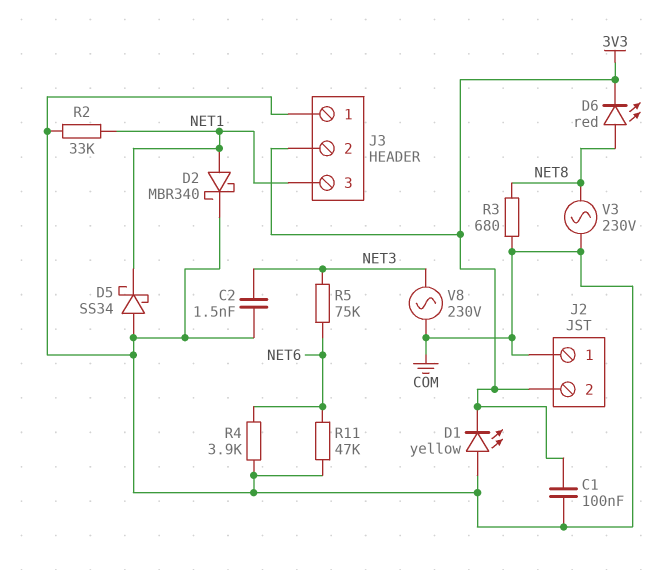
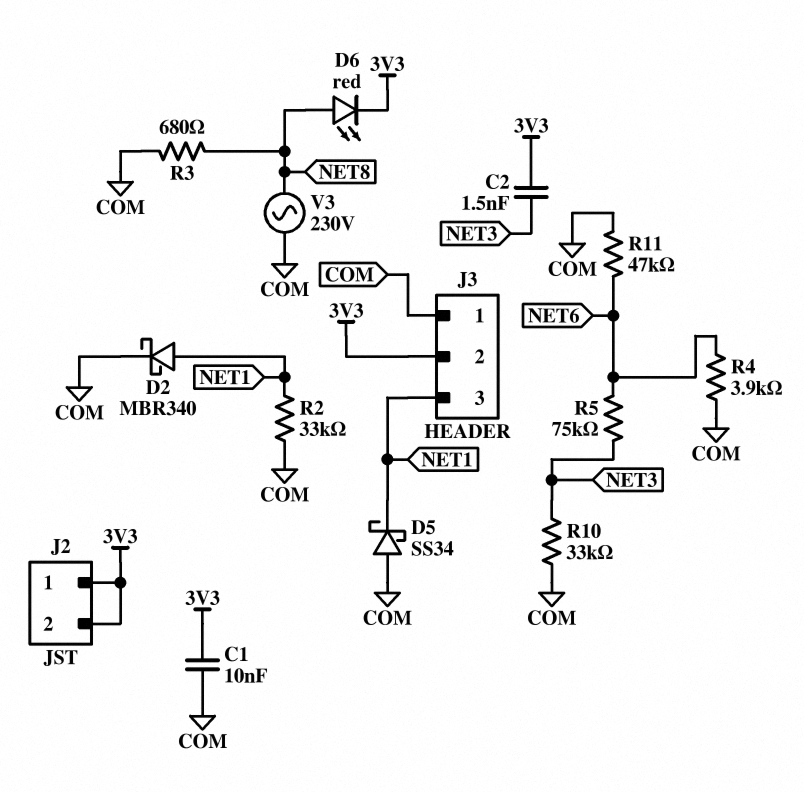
C1: 100nF (3V3, COM) -> 10nF (3V3, COM)
C2: 1.5nF (COM, NET3) -> 1.5nF (3V3, NET3)
D1: LED yellow (A COM, K 3V3) -> none
J2 pin 1: COM -> 3V3
R10: none -> 33k (COM, NET3)
V8: AC 230V (COM, NET3) -> none

